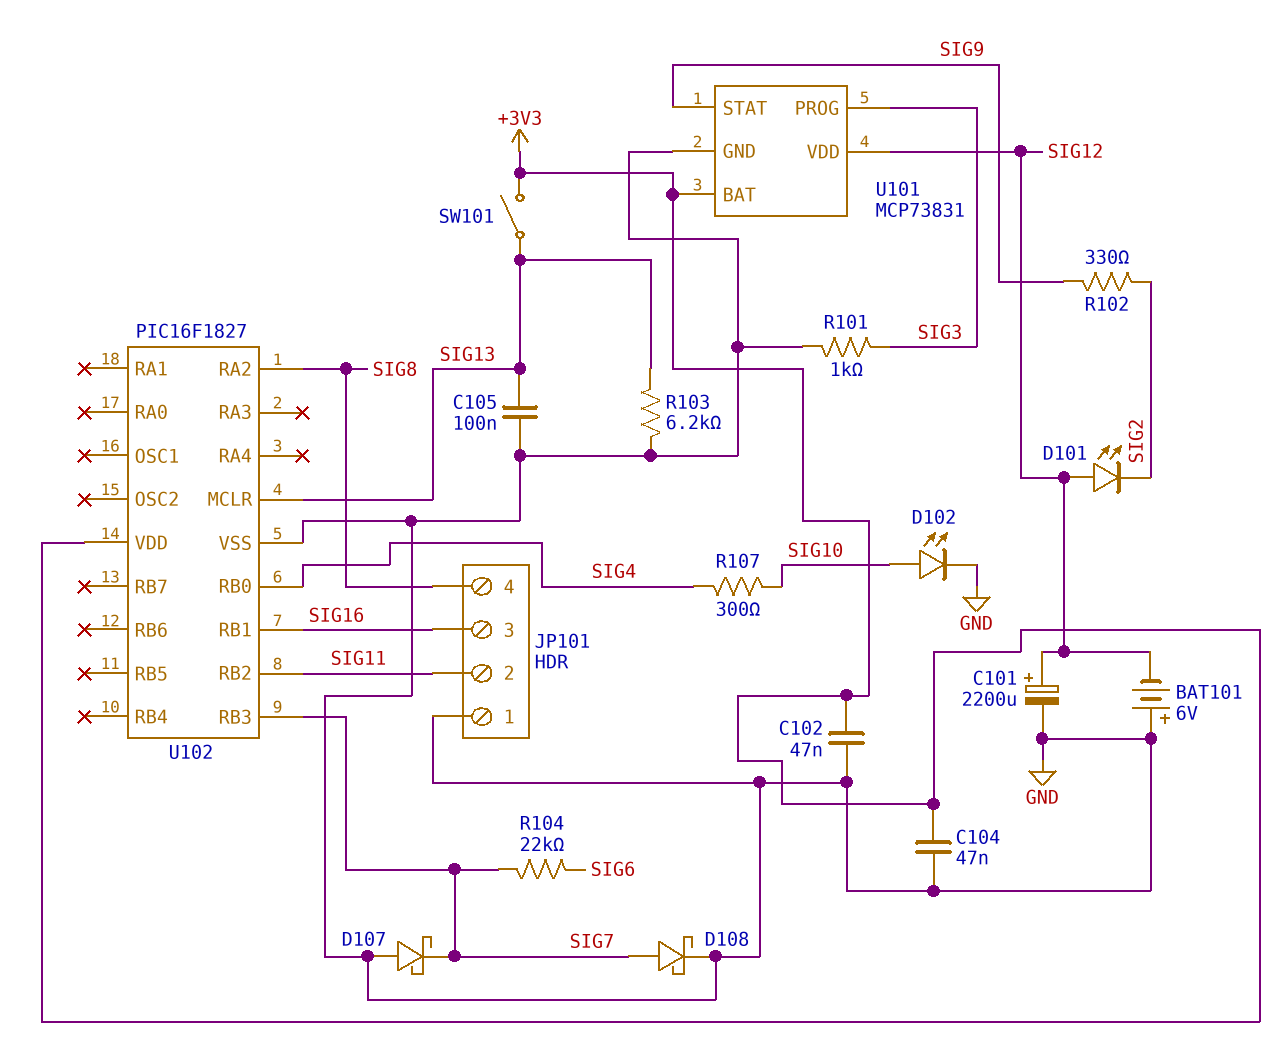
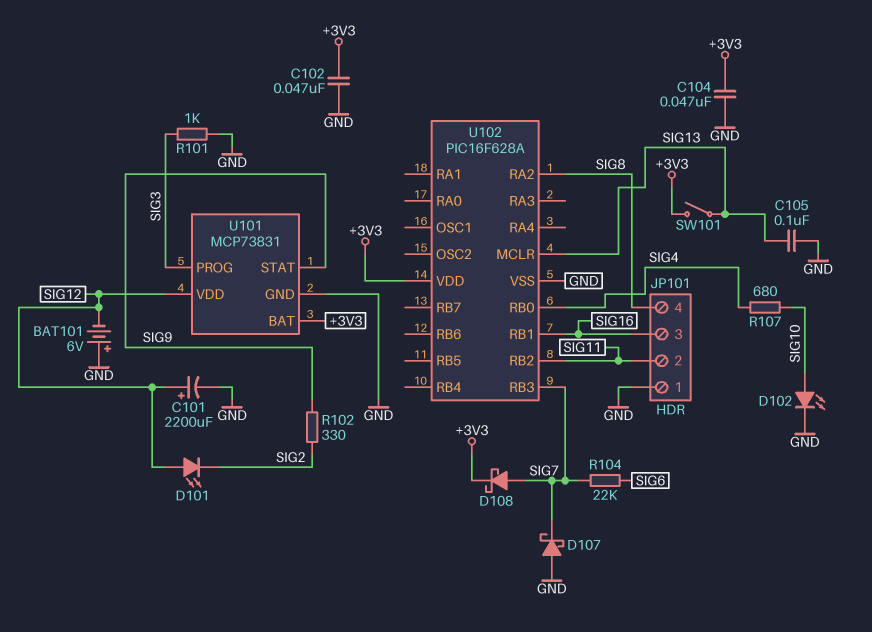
D108: schottky (A SIG7, K GND) -> schottky (A SIG7, K +3V3)
R103: 6.2k (GND, SIG13) -> none
R107: 300 (SIG4, SIG10) -> 680 (SIG4, SIG10)
U102: PIC16F1827 -> PIC16F628A

